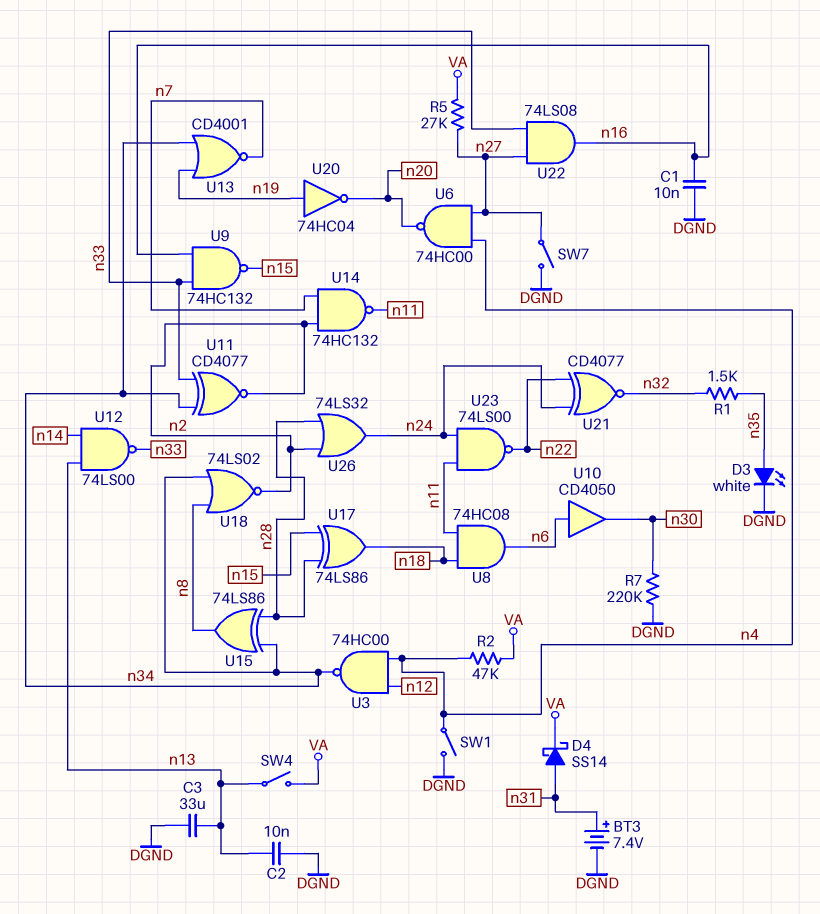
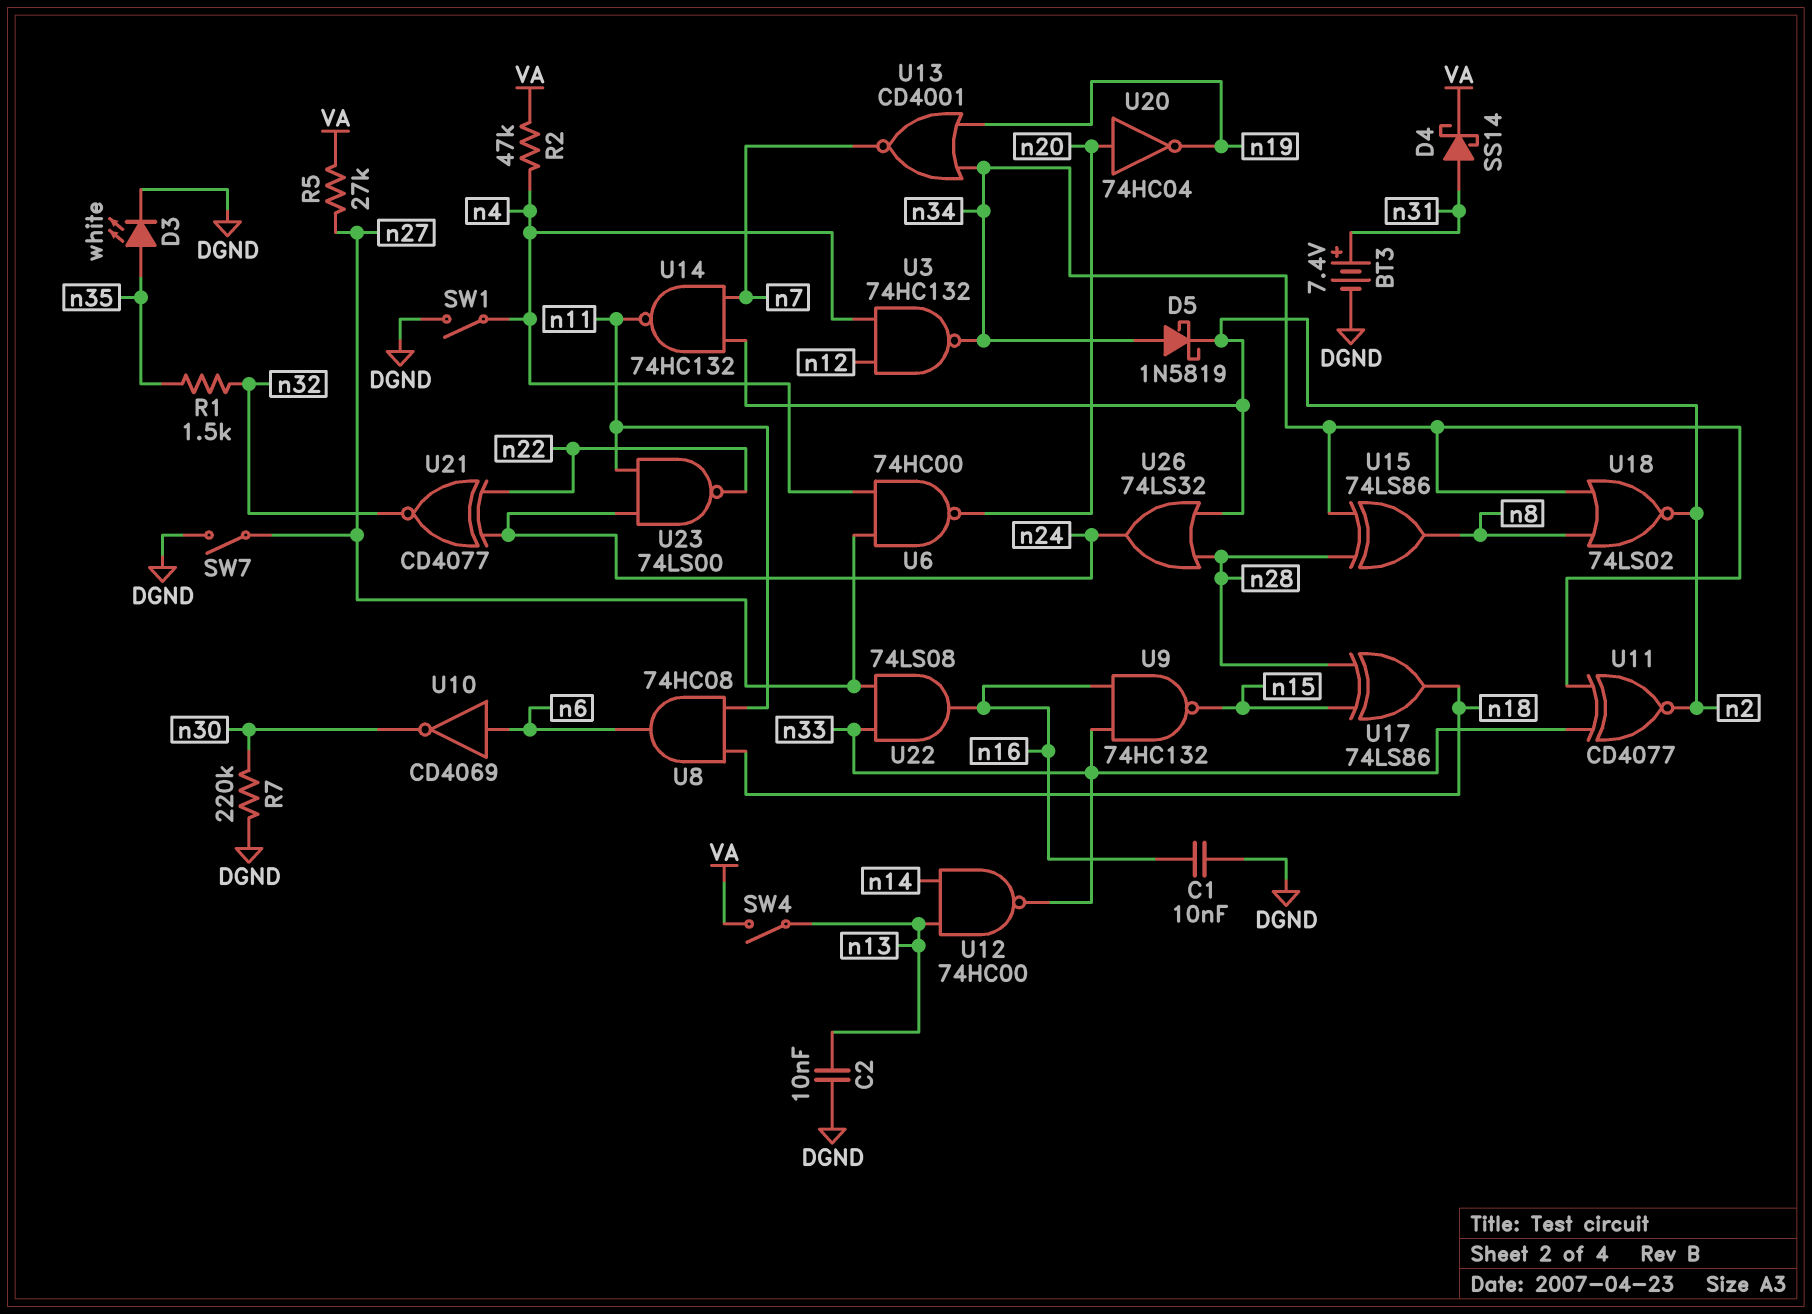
C3: 33uF (DGND, n13) -> none
D5: none -> schottky 1N5819 (A n34, K n2)
U3: NAND 74HC00 (in n4, in n12, out n34) -> NAND 74HC132 (in n4, in n12, out n34)
U10: buffer CD4050 (in n6, out n30) -> NOT CD4069 (in n6, out n30)
U12: NAND 74LS00 (in n13, in n14, out n33) -> NAND 74HC00 (in n13, in n14, out n33)
U20: NOT 74HC04 (in n19, out n20) -> NOT 74HC04 (in n20, out n19)

